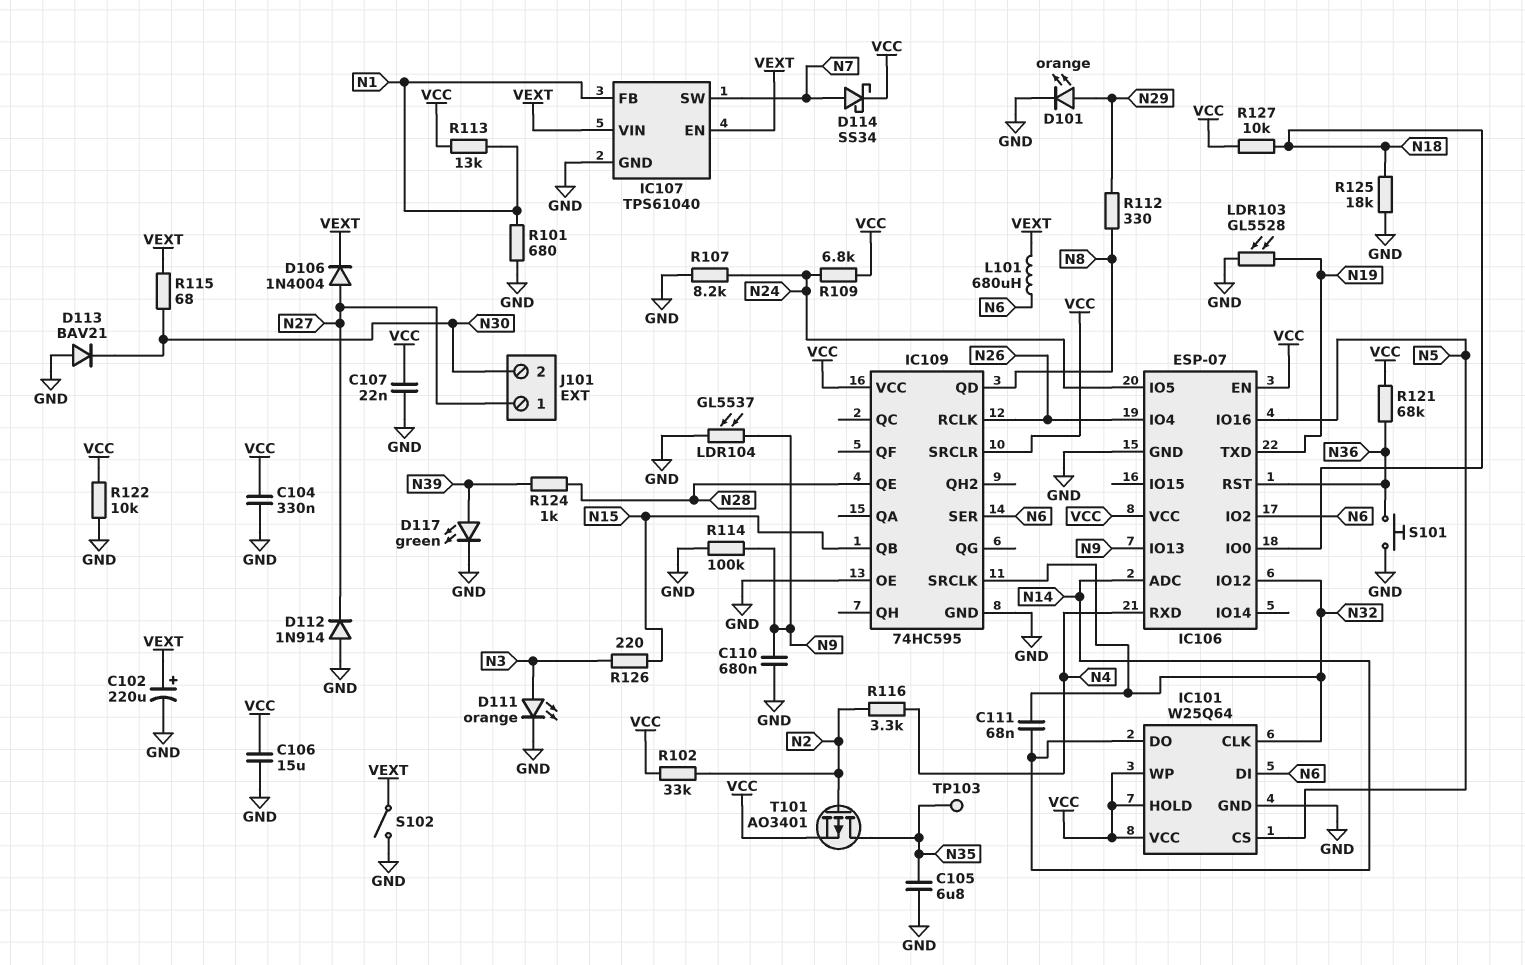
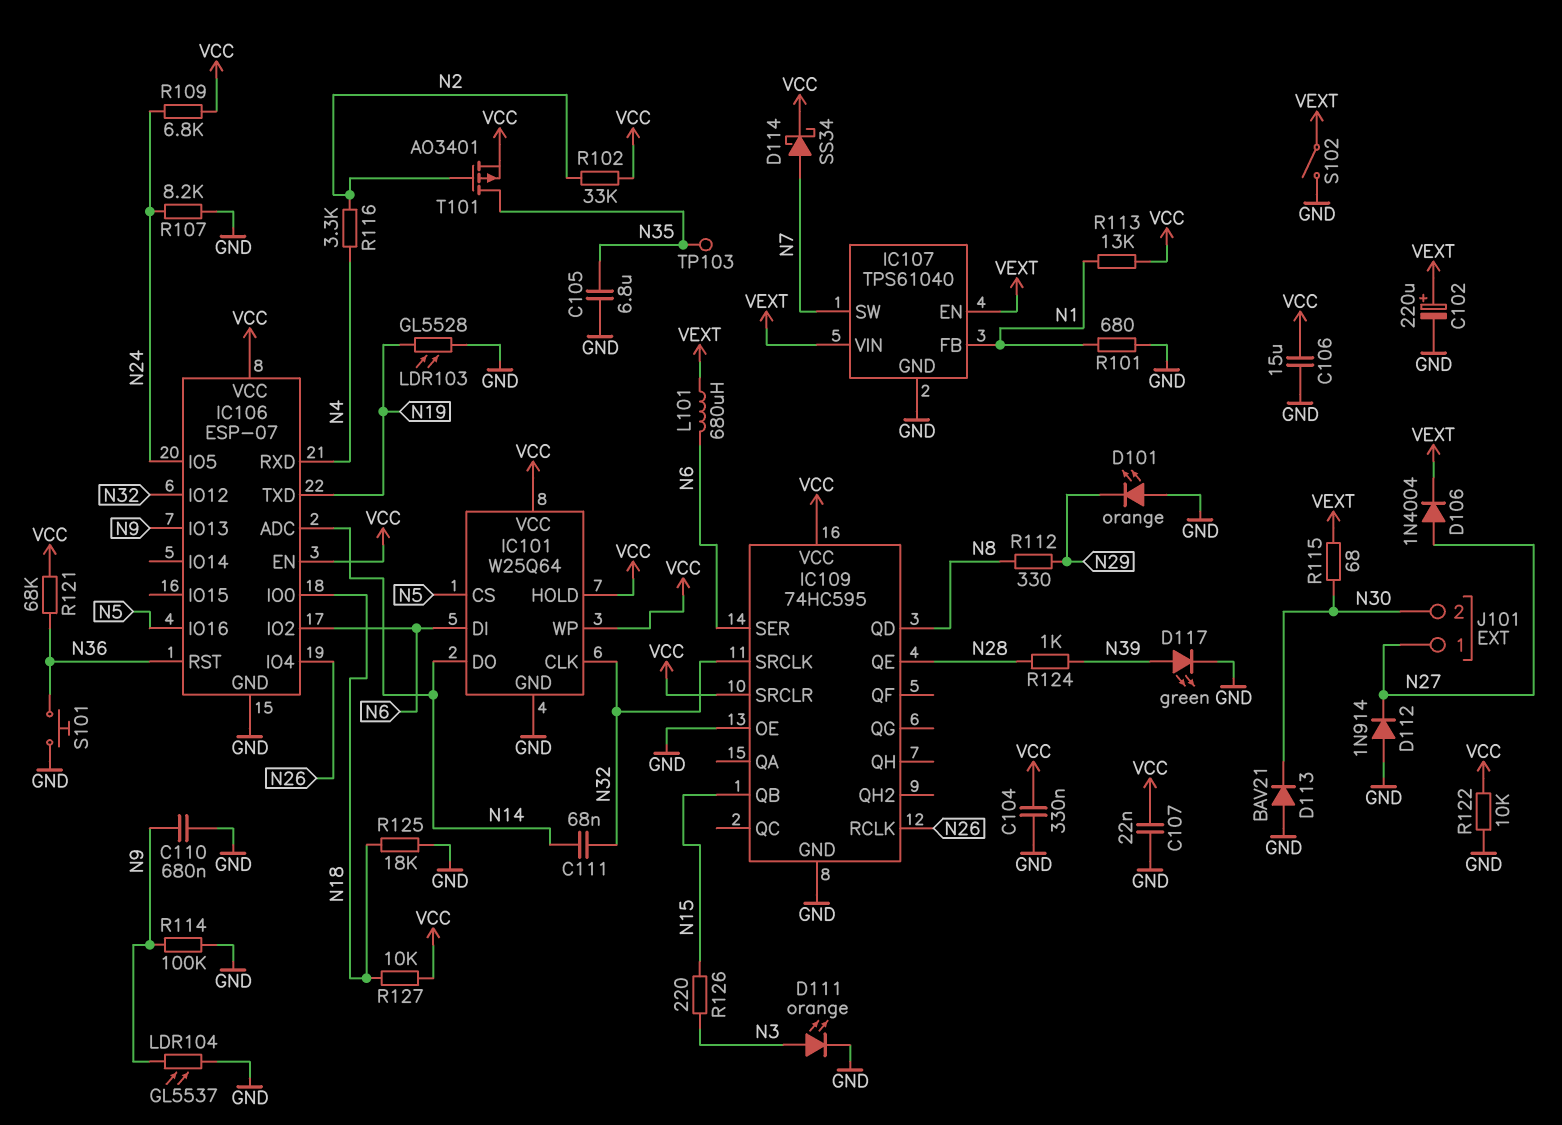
D101: LED orange (A N29, K GND) -> LED orange (A GND, K N29)

